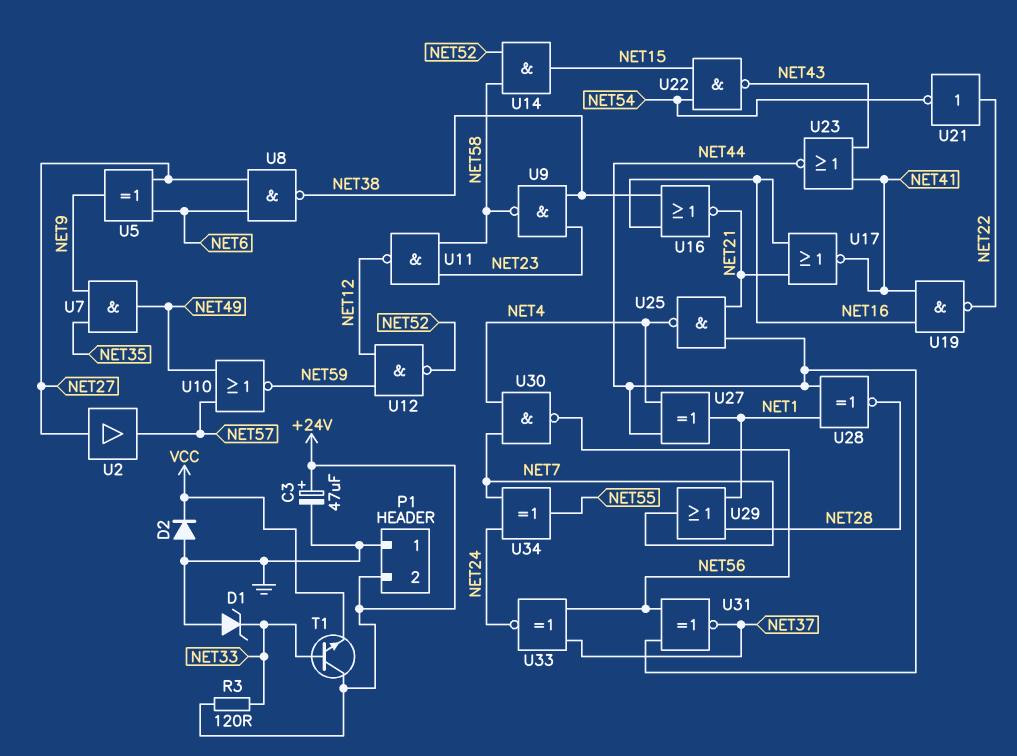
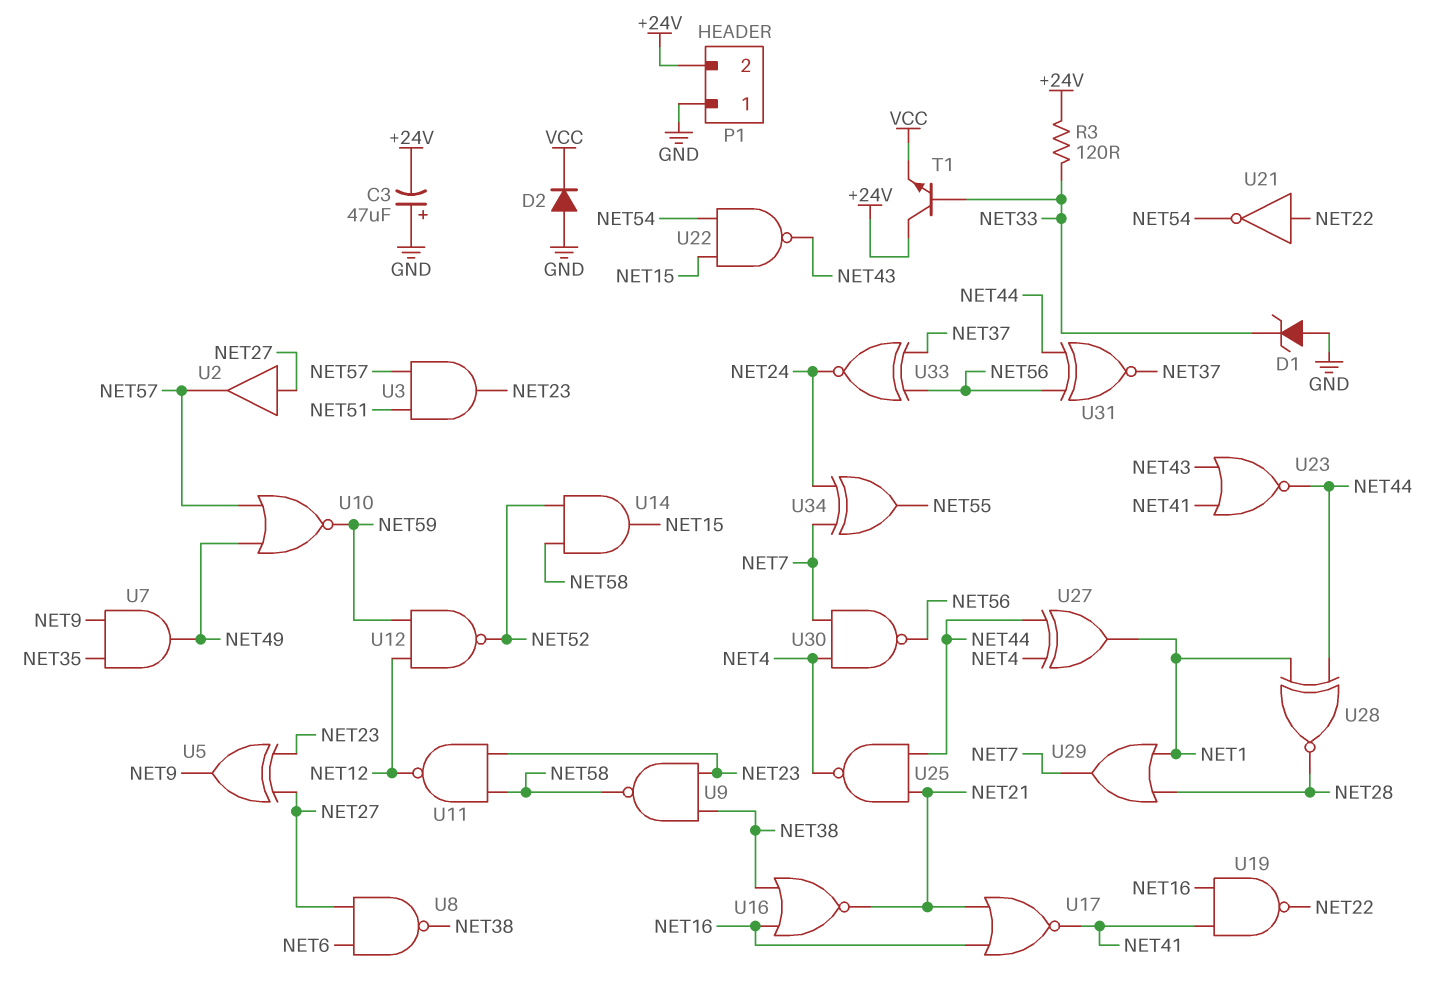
C3: 47uF (plus +24V, minus GND) -> 47uF (plus GND, minus +24V)
U3: none -> AND (in NET51, in NET57, out NET23)
U5: XOR (in NET6, in NET27, out NET9) -> XOR (in NET23, in NET27, out NET9)

